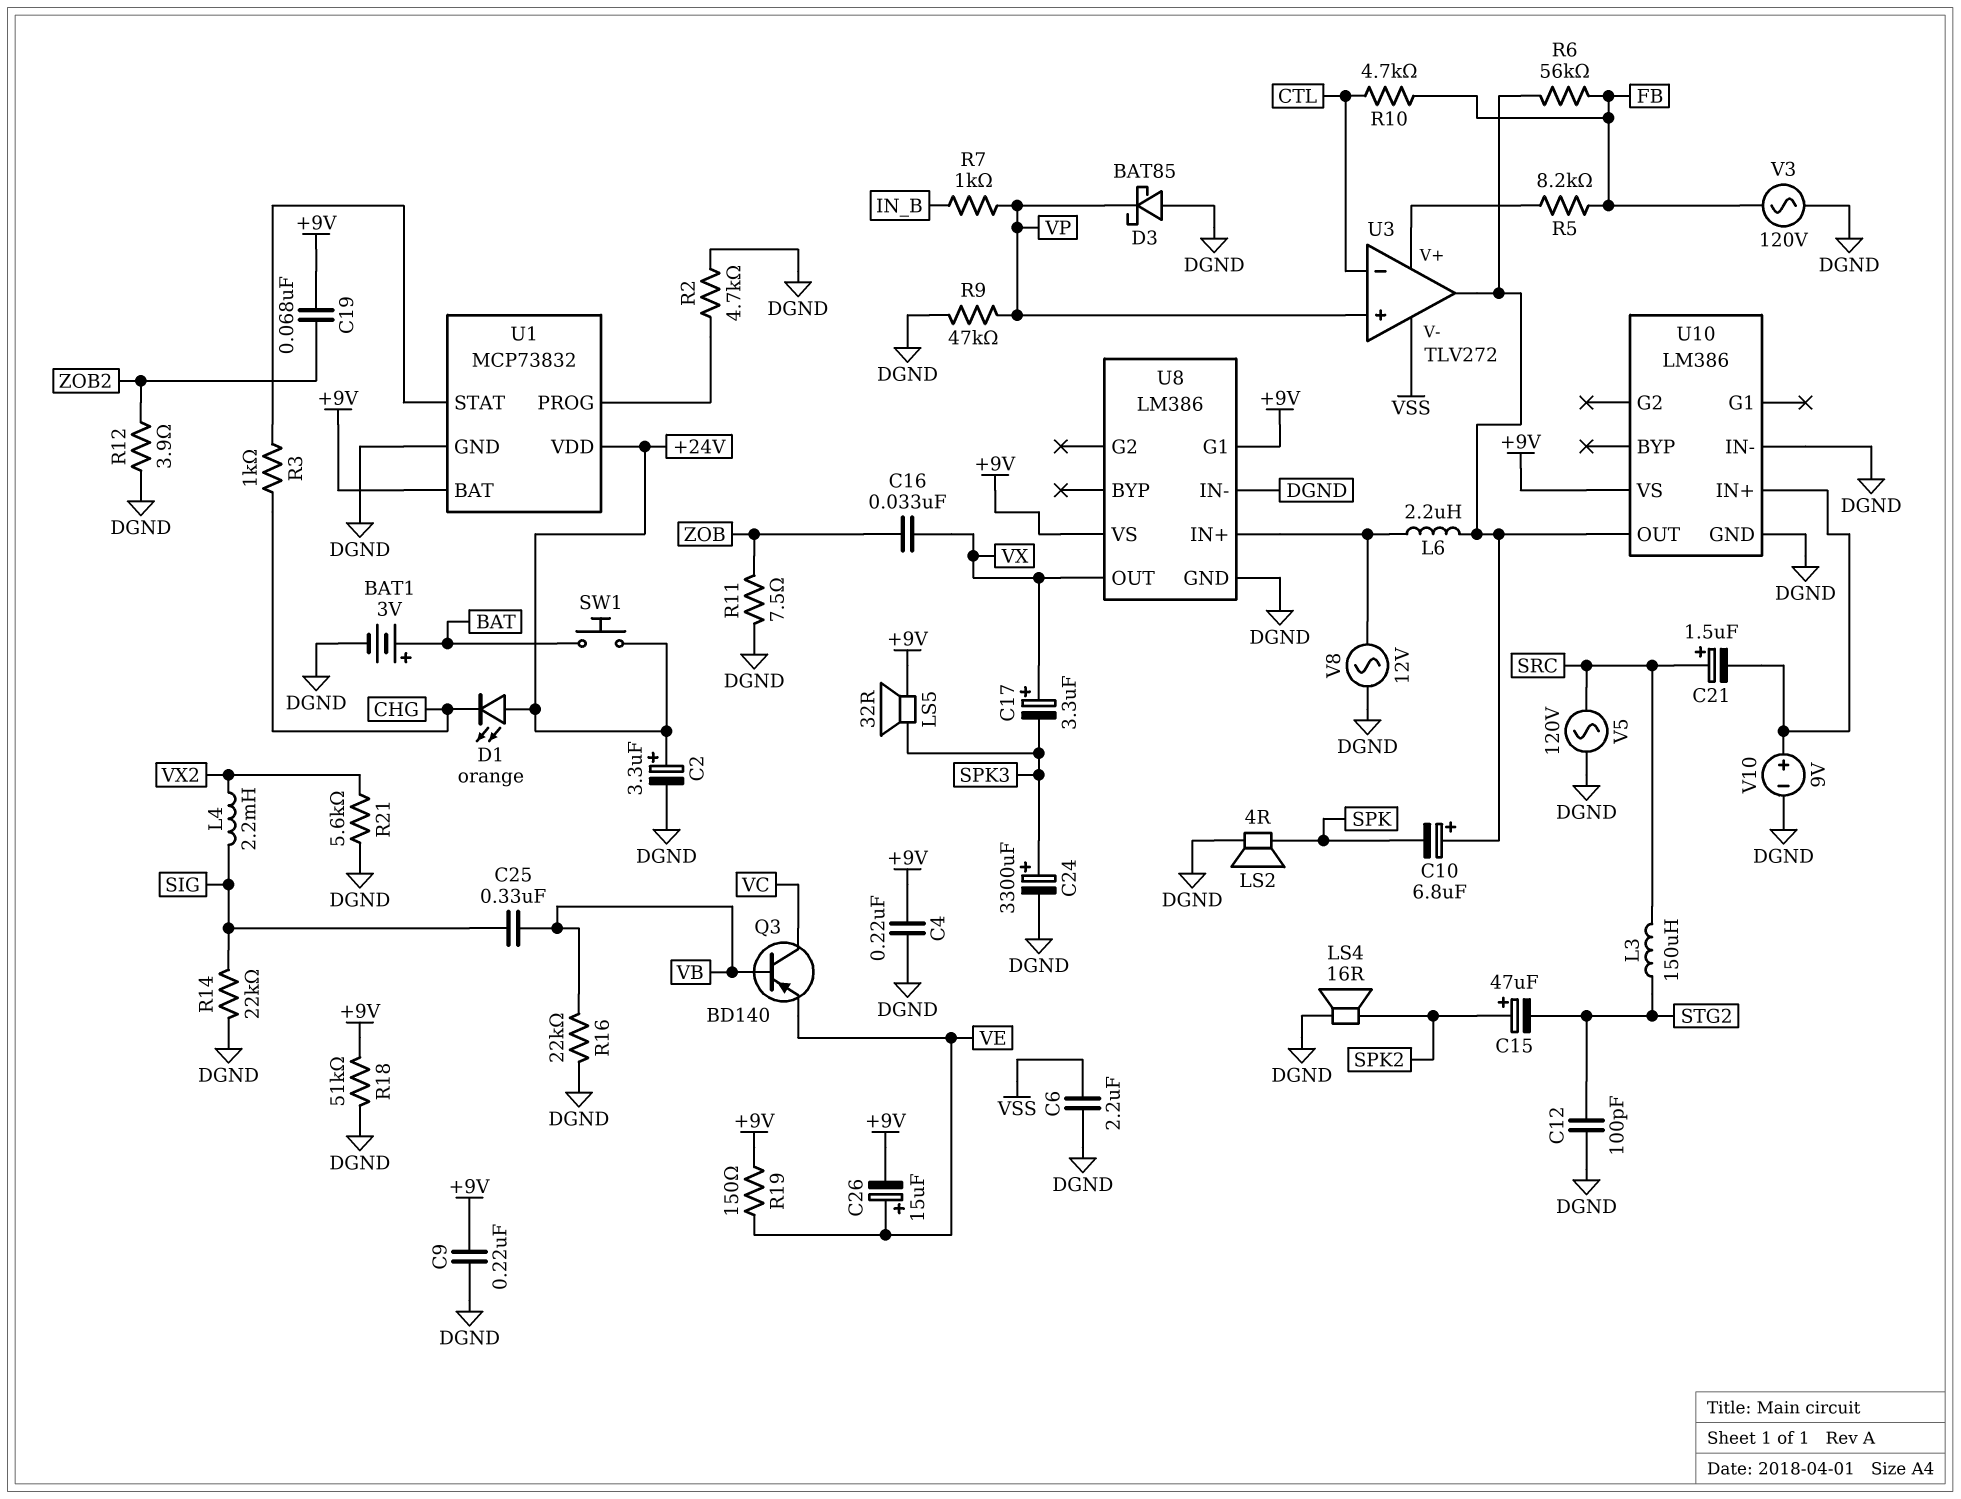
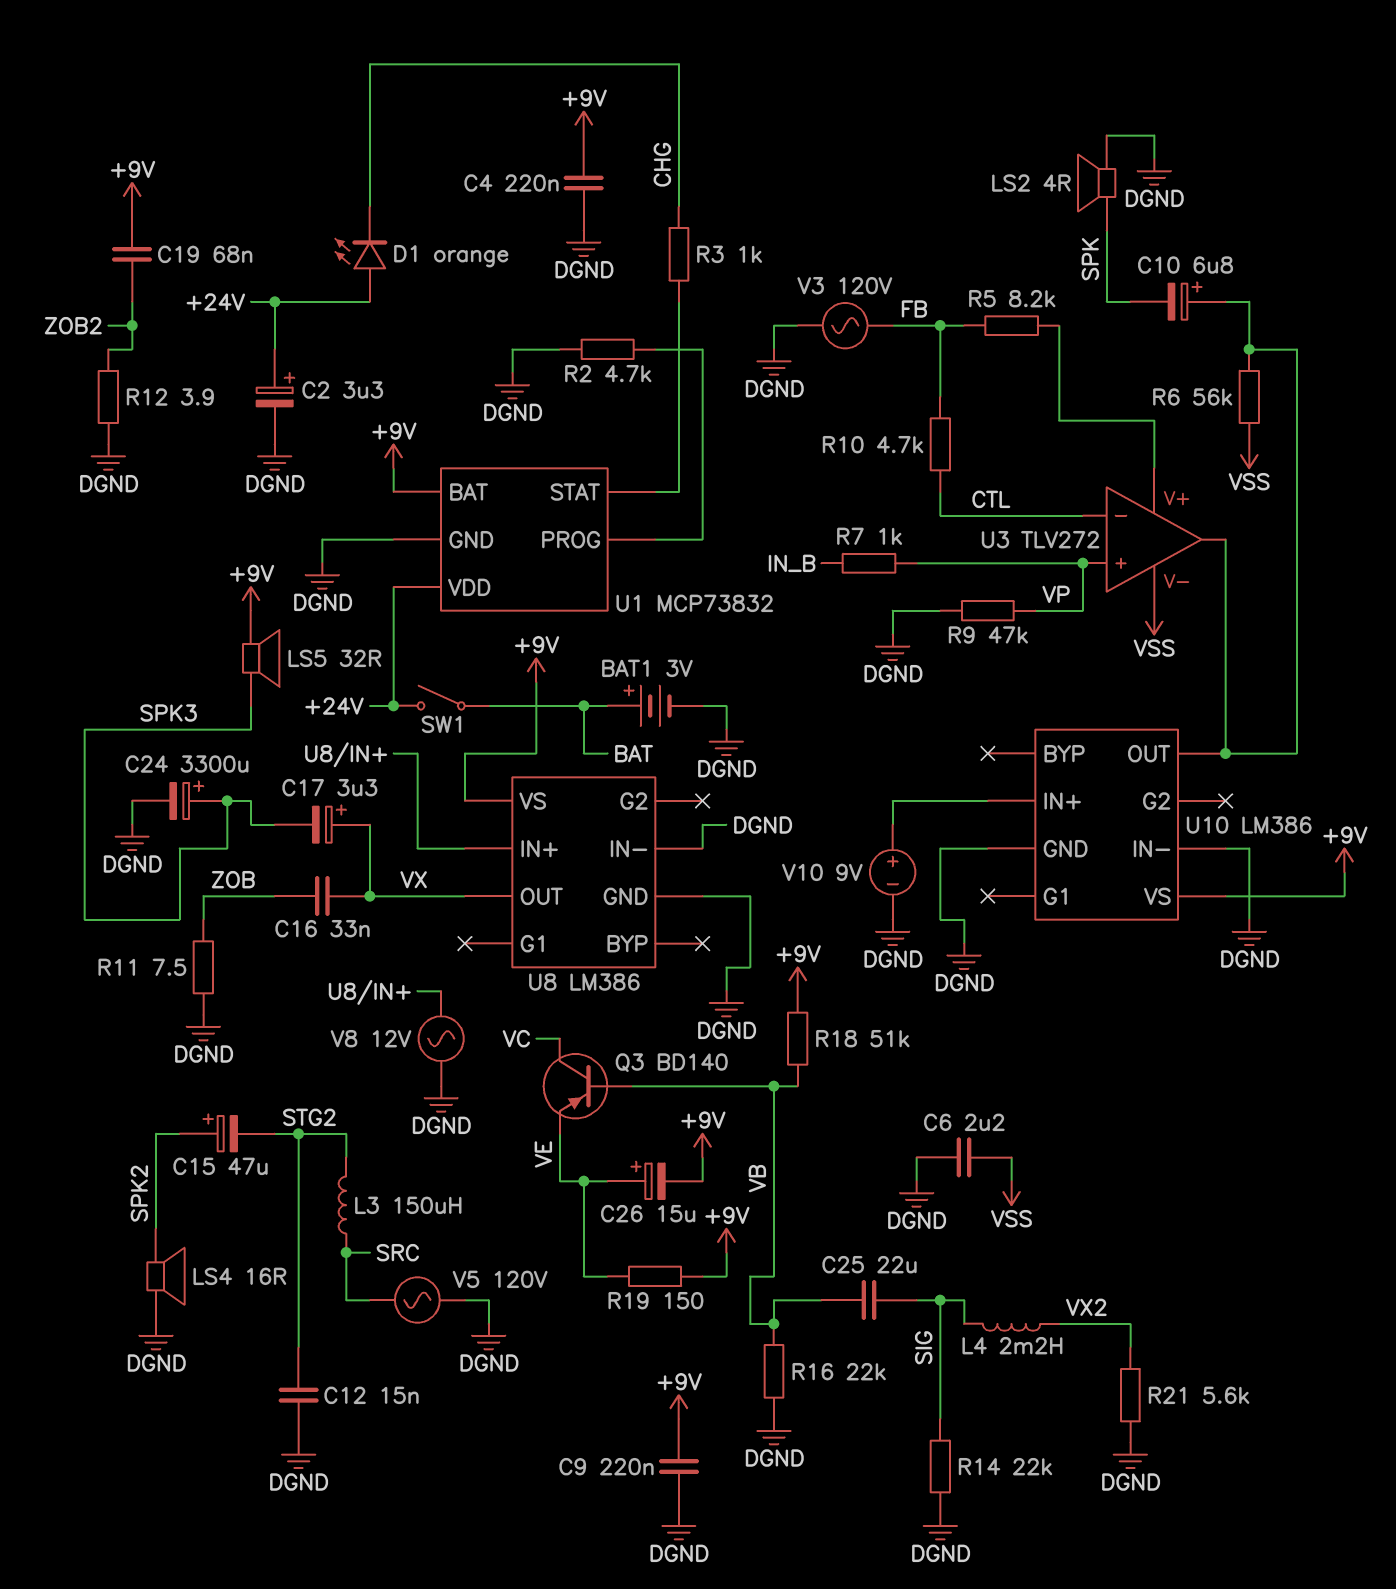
C12: 100pF (DGND, STG2) -> 15nF (DGND, STG2)
C21: 1.5uF (plus SRC, minus U10/IN+) -> none
C25: 330nF (SIG, VB) -> 22uF (SIG, VB)
D3: schottky BAT85 (A DGND, K VP) -> none
L6: 2.2uH (U3/out, U8/IN+) -> none
R6: 56k (FB, U3/out) -> 56k (U3/out, VSS)
R18: 51k (+9V, DGND) -> 51k (+9V, VB)
SW1: button (+24V, BAT) -> switch (+24V, BAT)
U8 pin G1: +9V -> none

